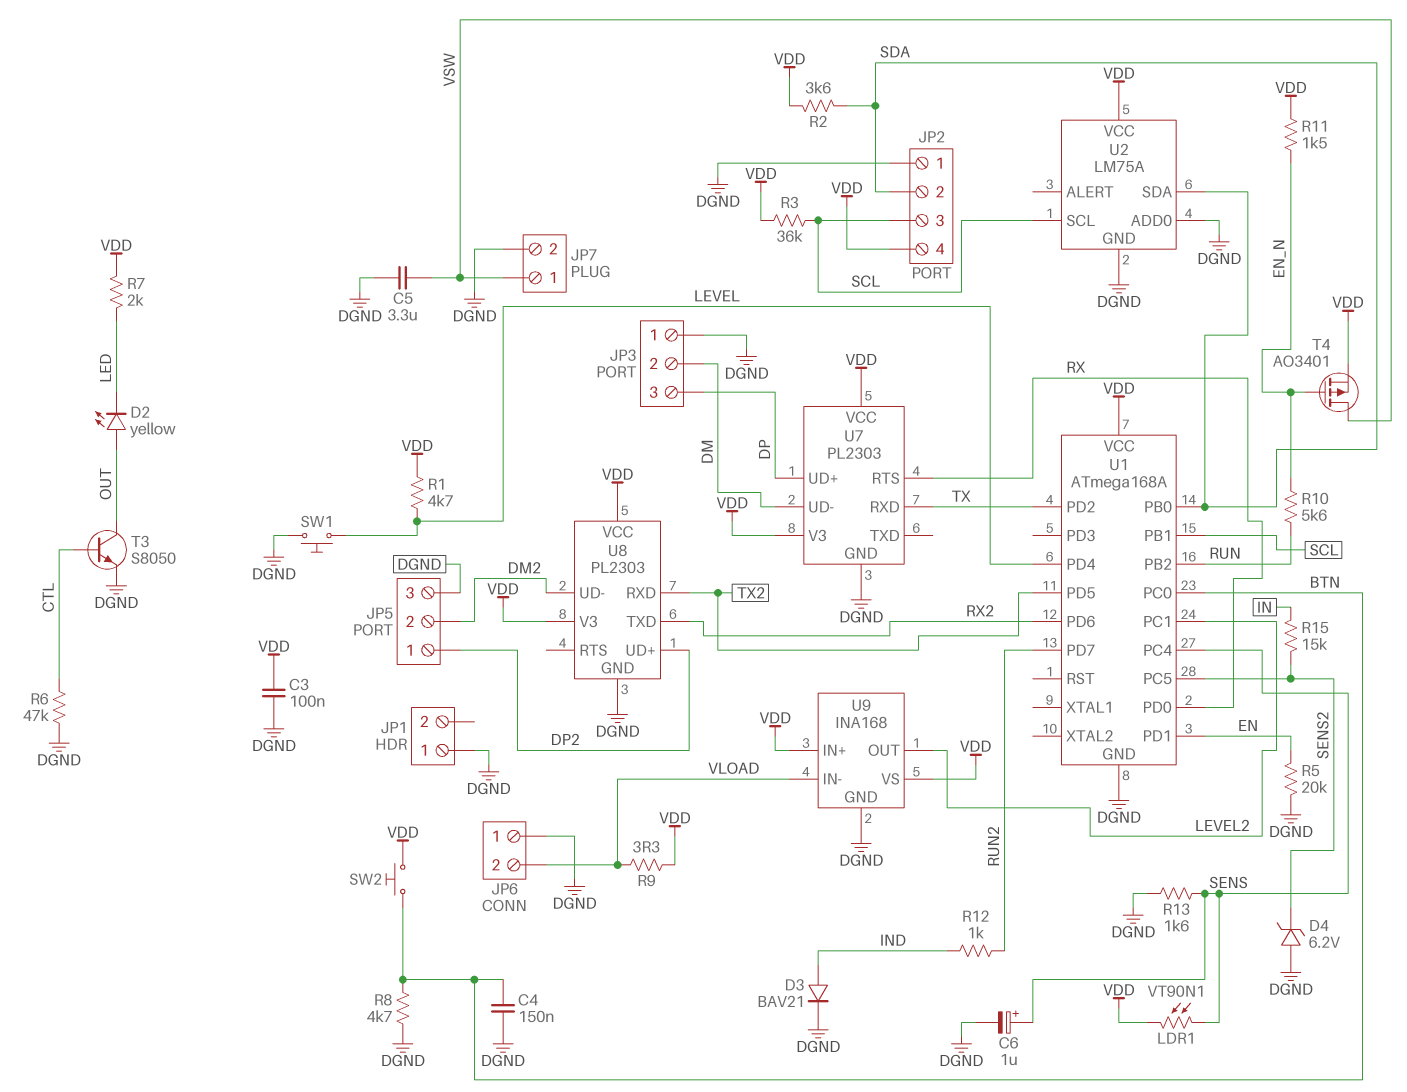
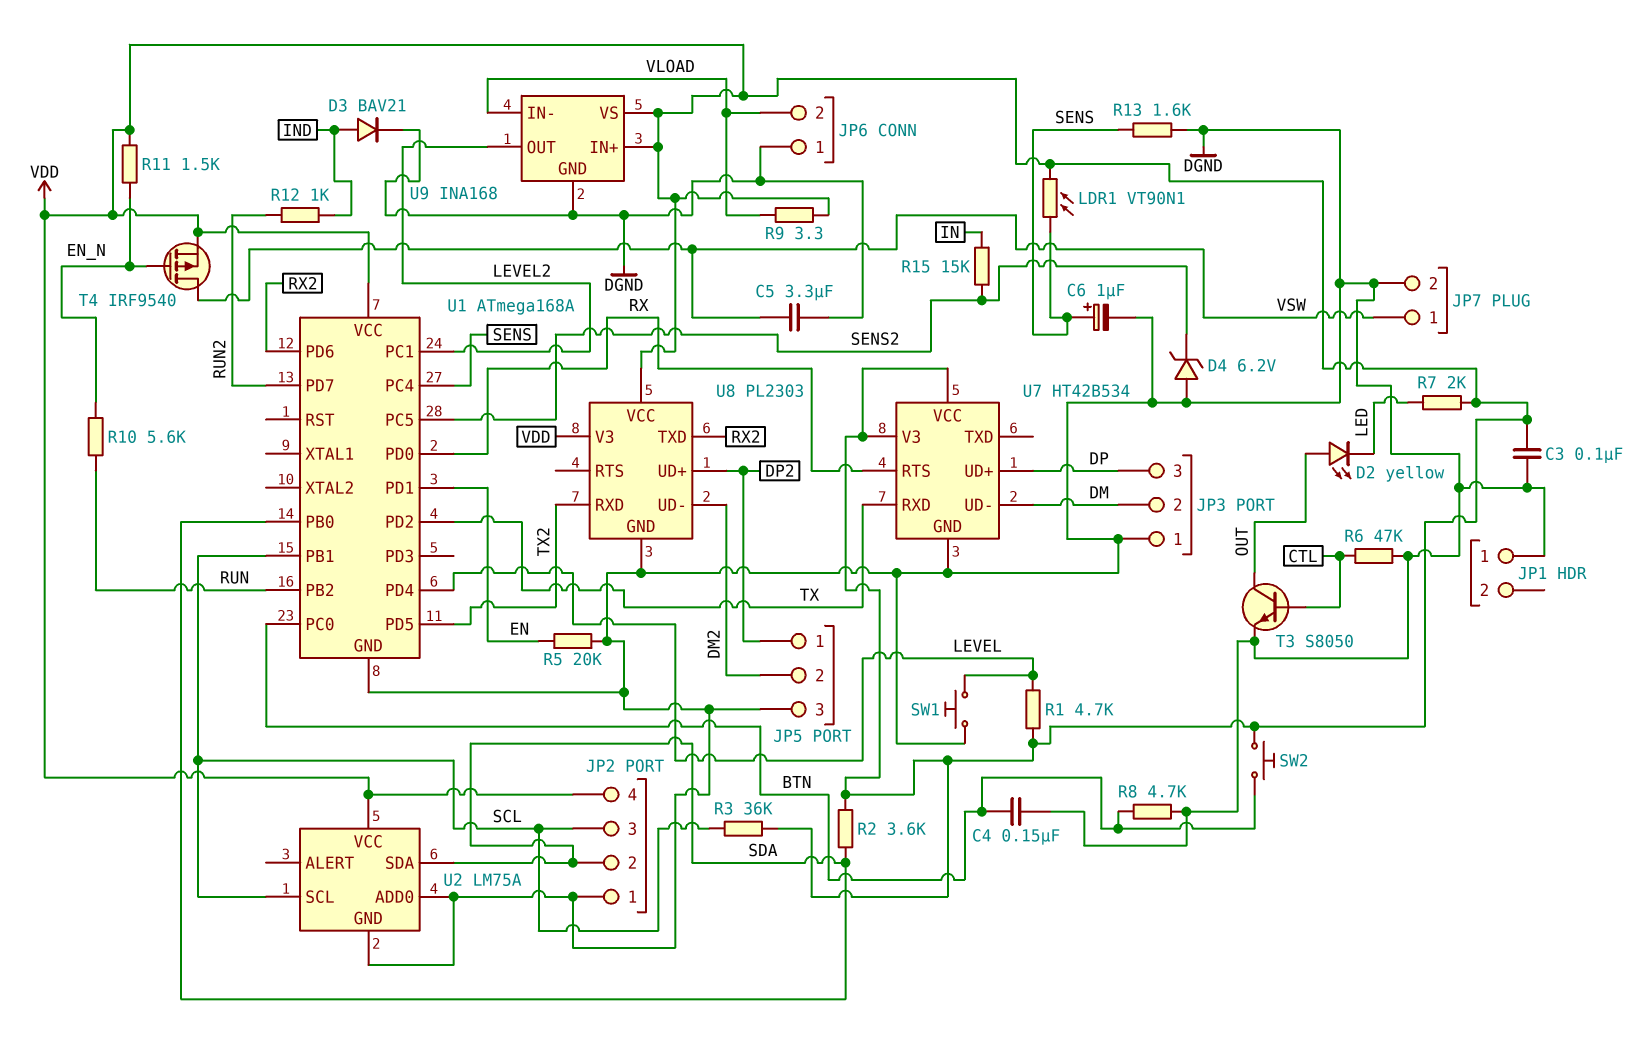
T4: PMOS AO3401 (G EN_N, D VSW, S VDD) -> PMOS IRF9540 (G EN_N, D VSW, S VDD)
U7: PL2303 -> HT42B534

